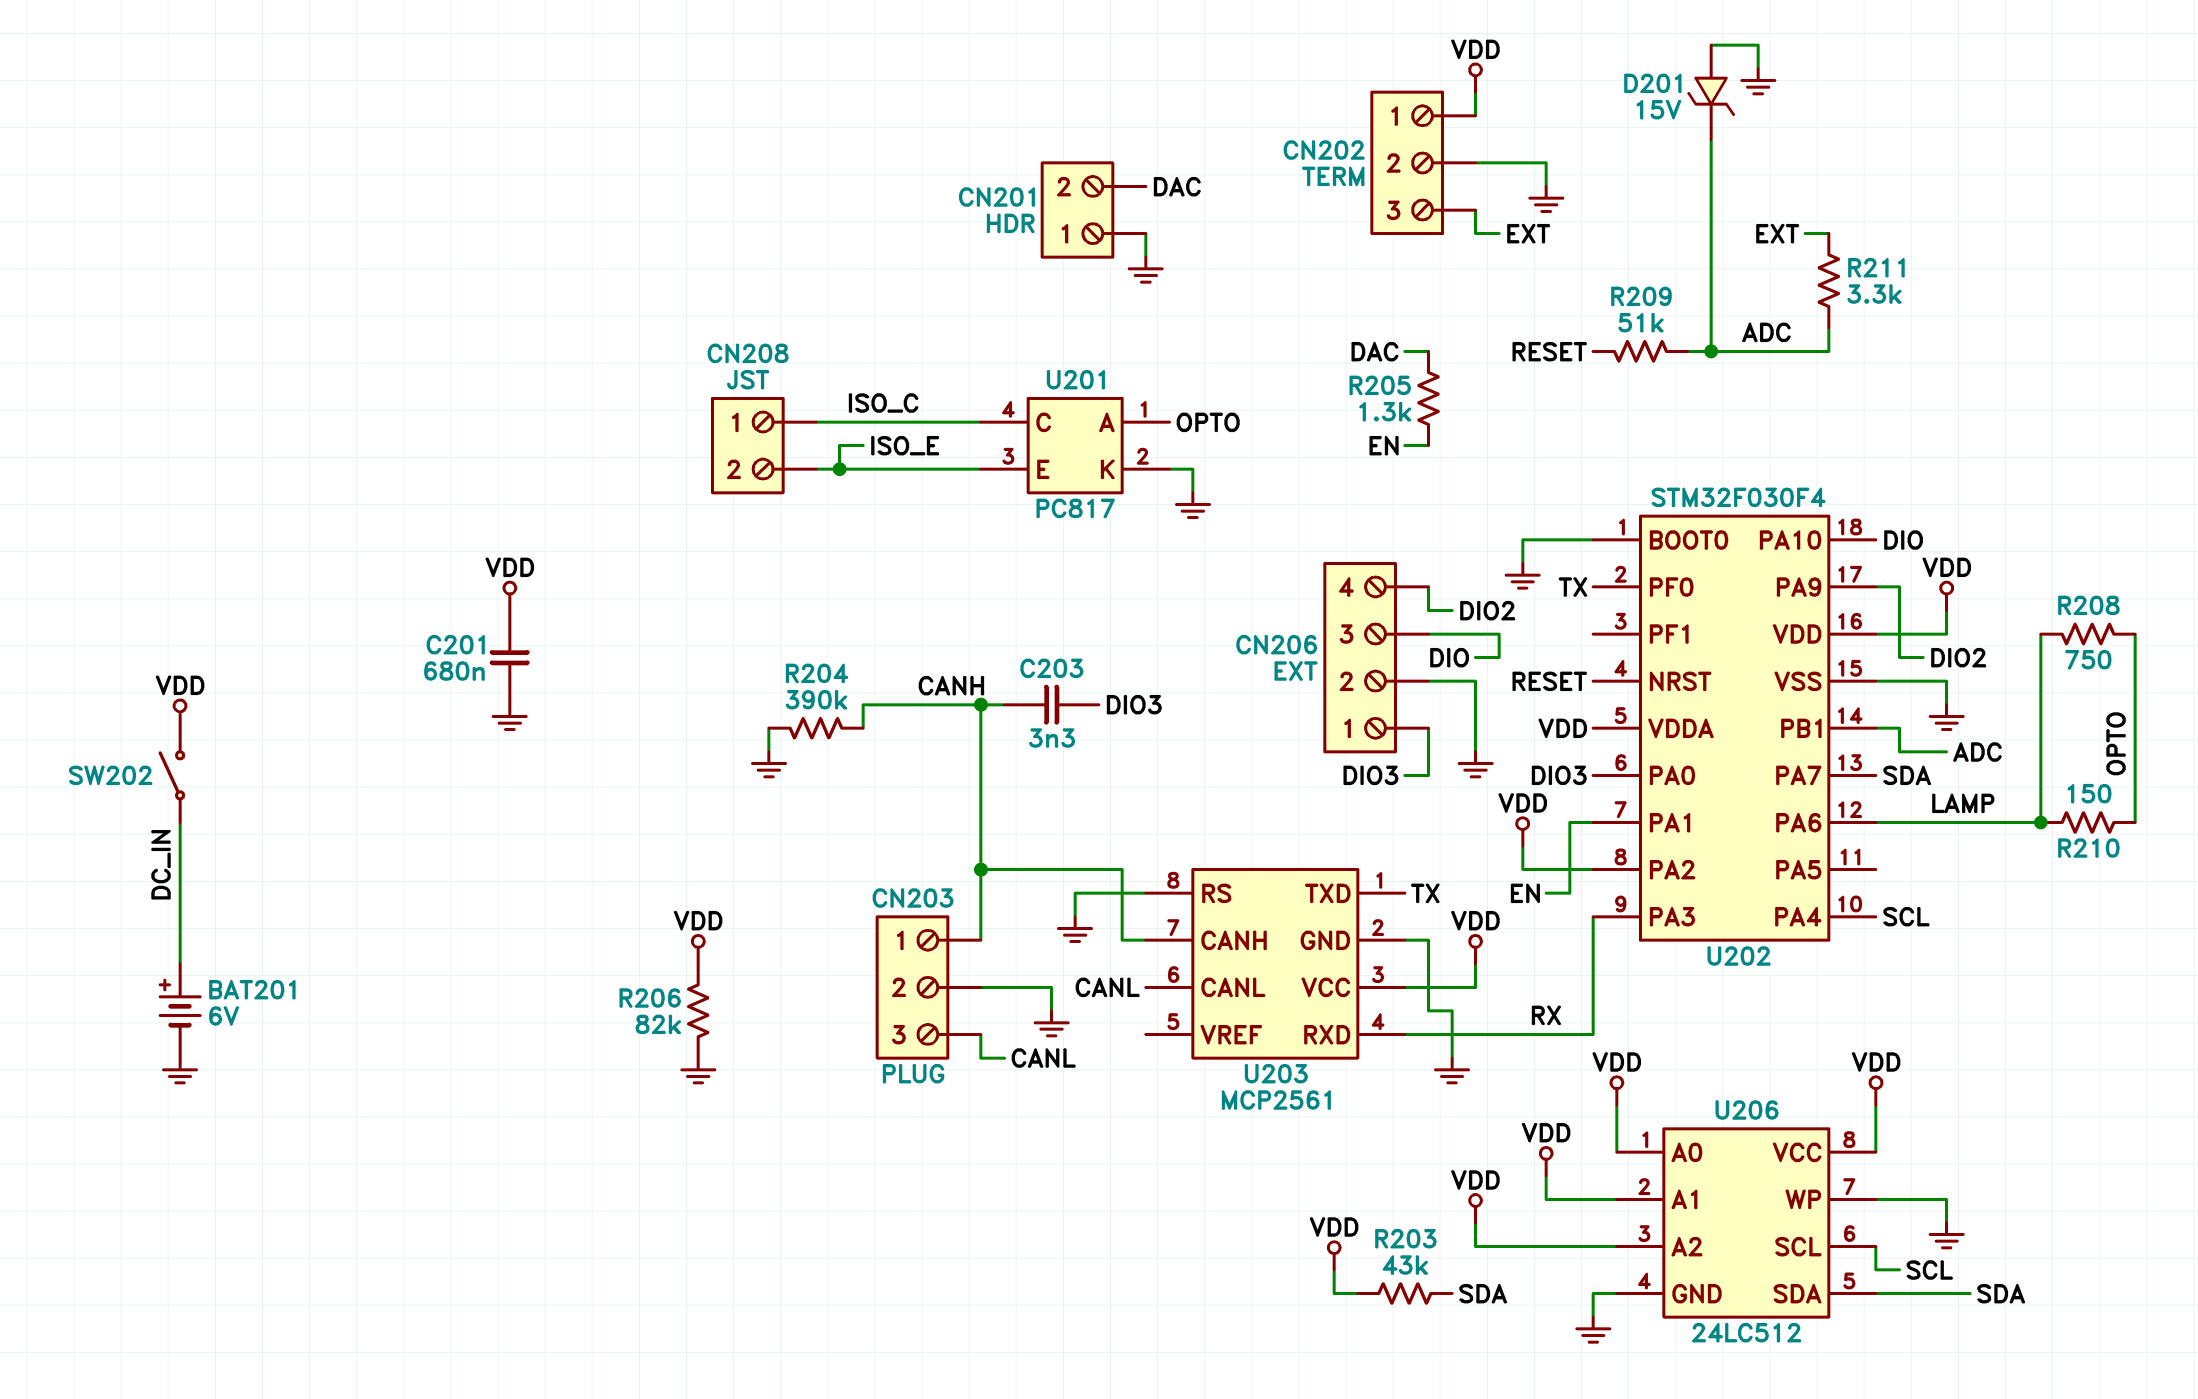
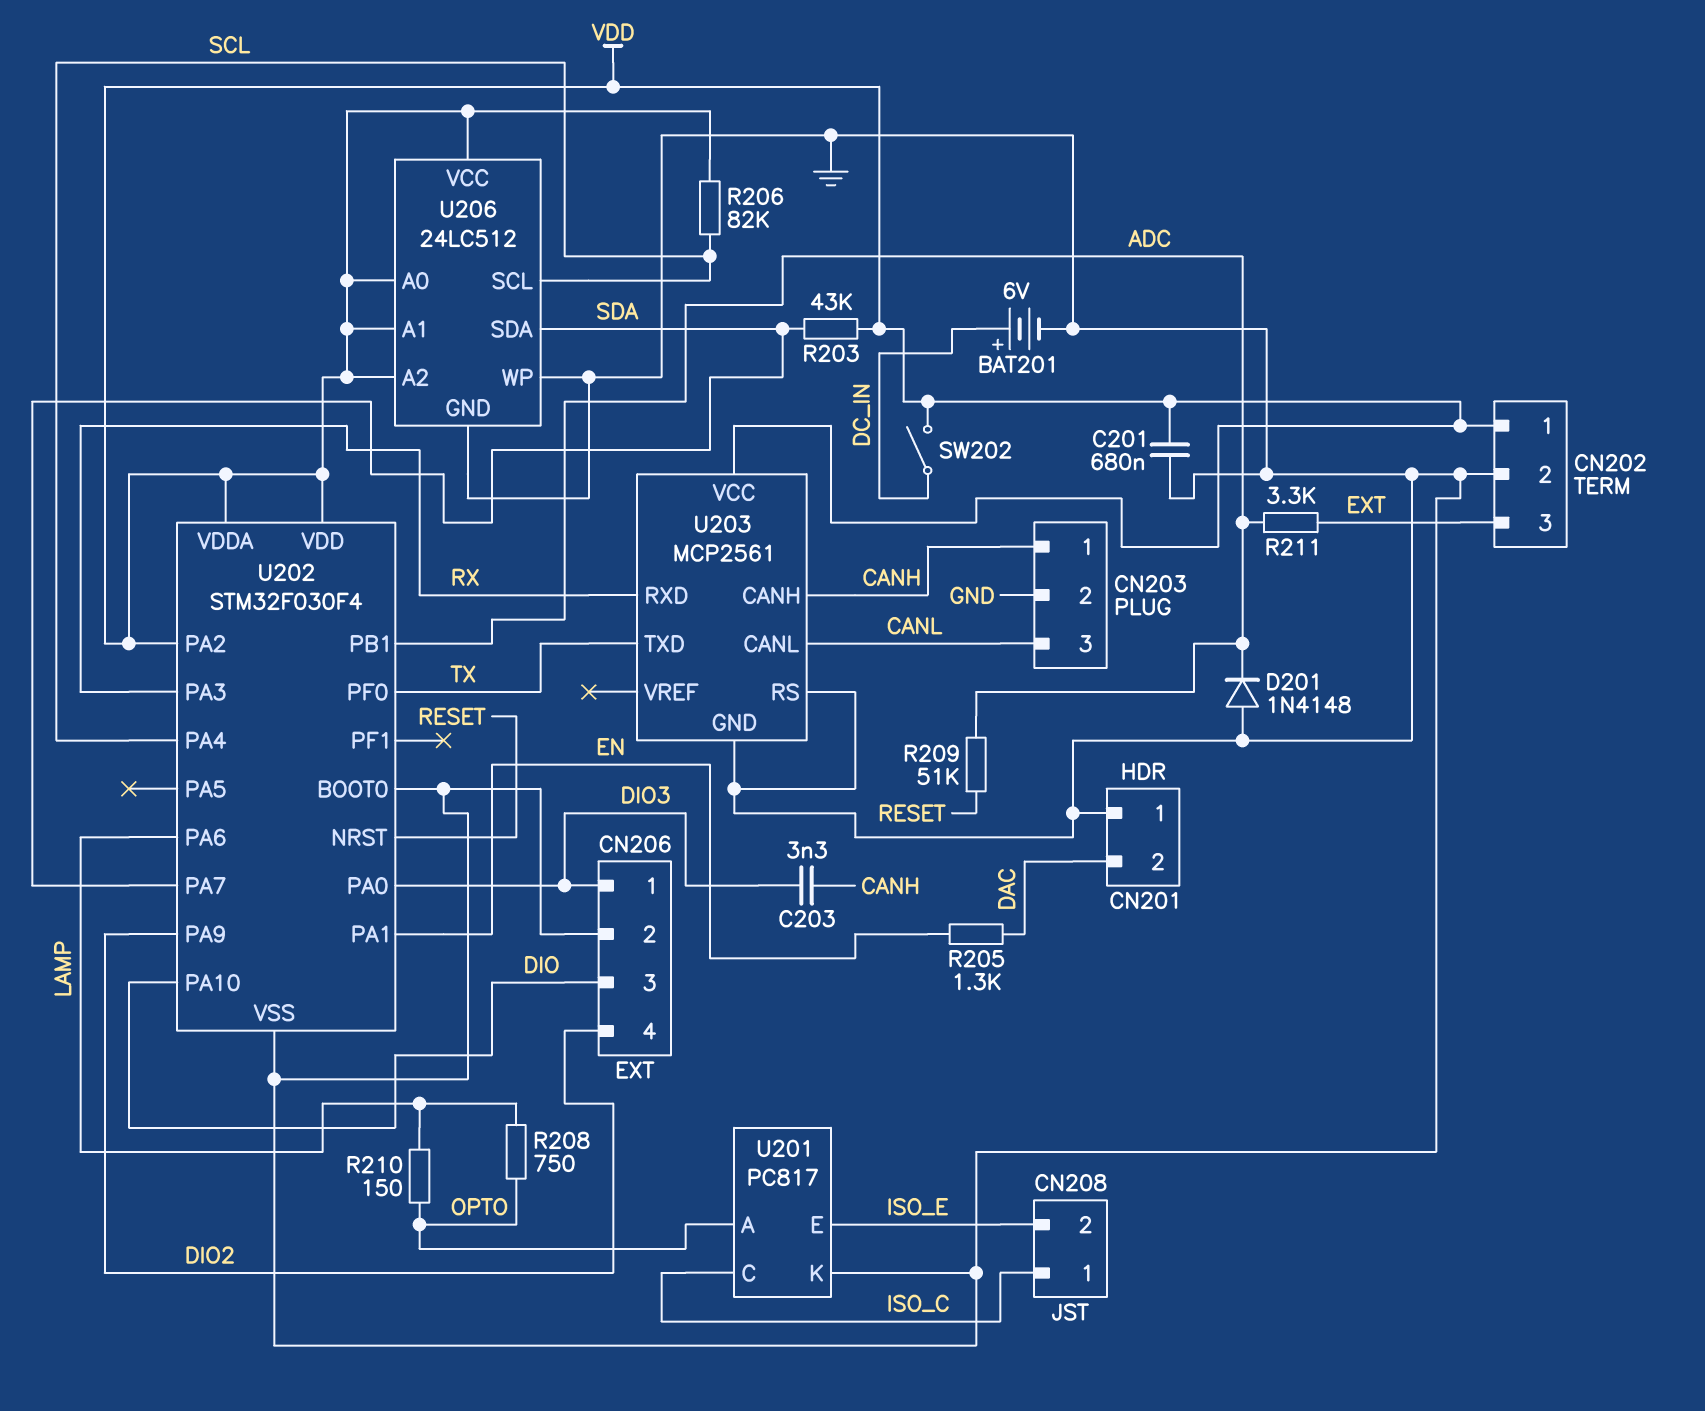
D201: zener 15V (A GND, K ADC) -> diode 1N4148 (A GND, K ADC)
R204: 390k (CANH, GND) -> none
R206: 82k (GND, VDD) -> 82k (SCL, VDD)

